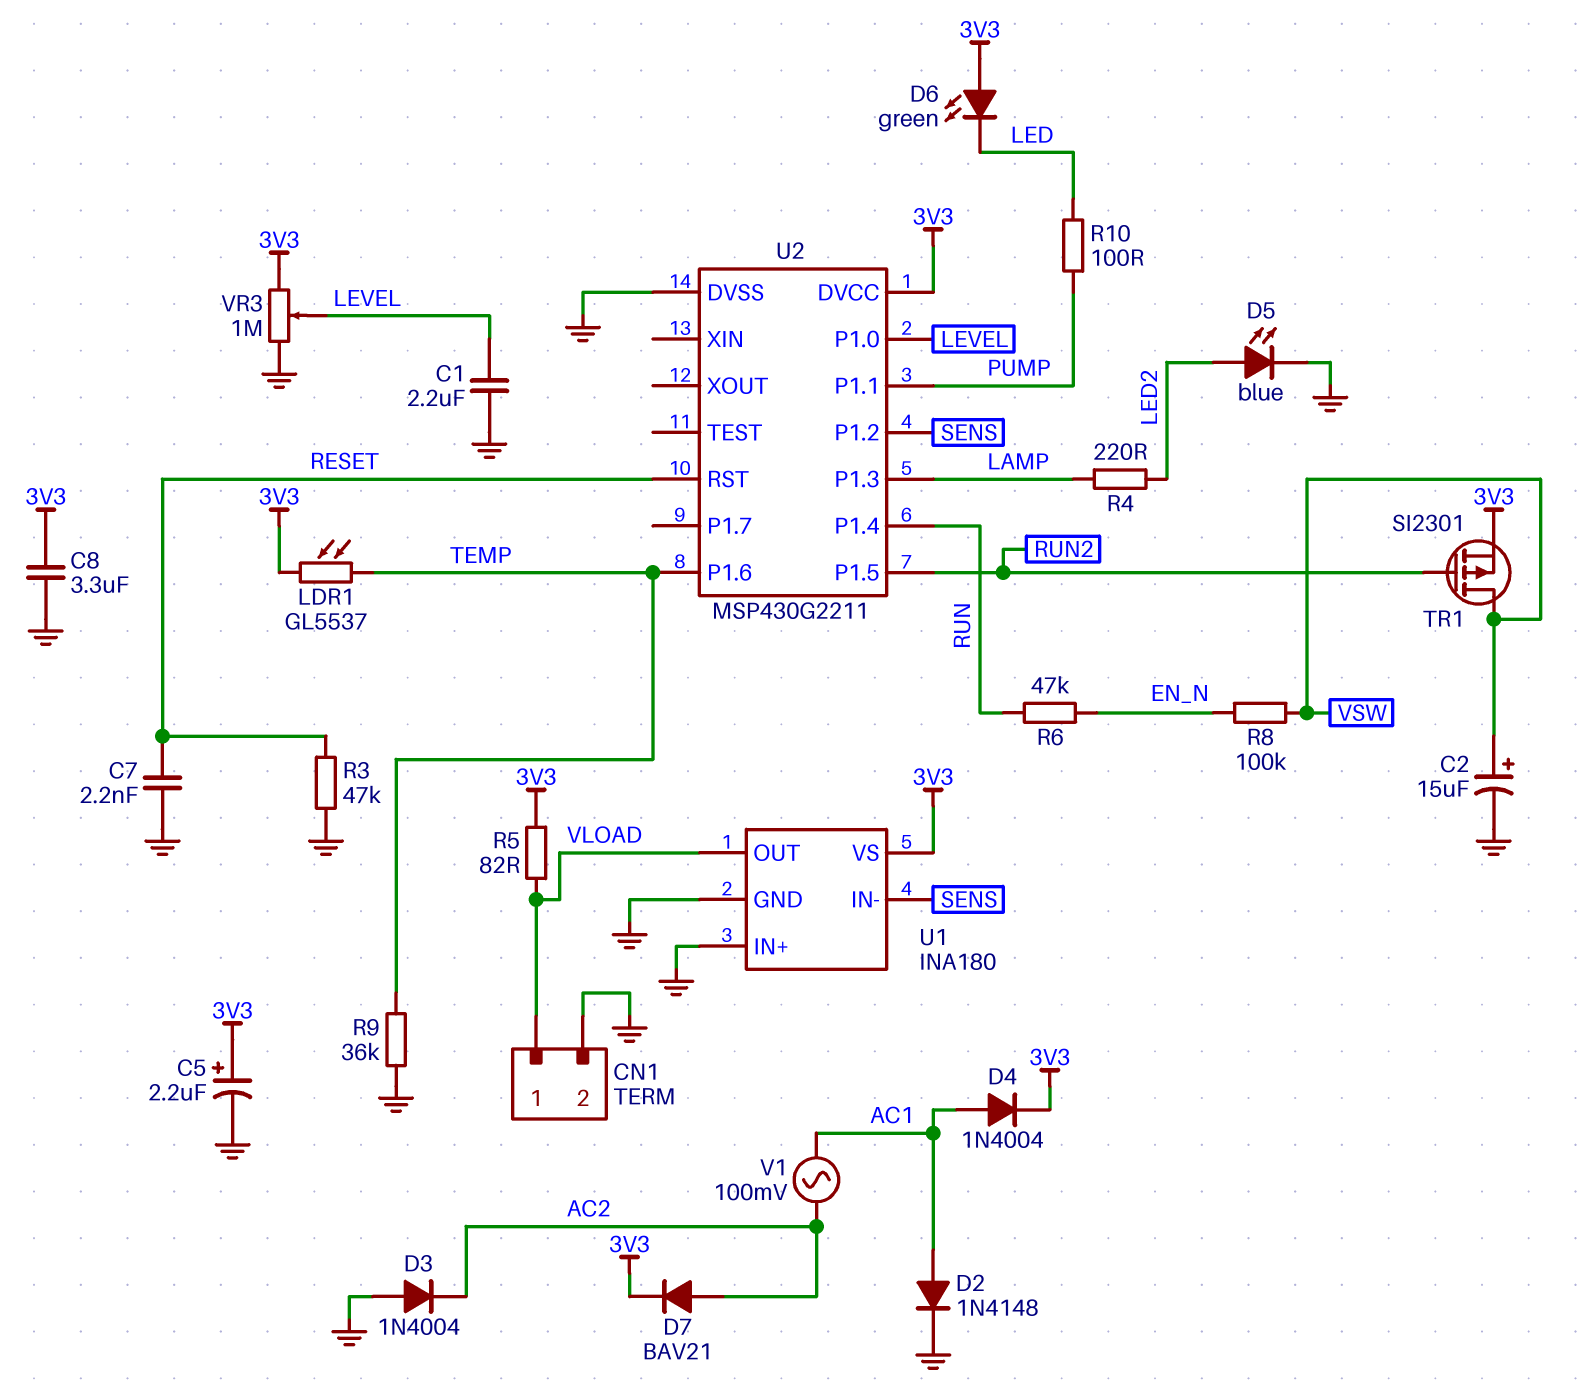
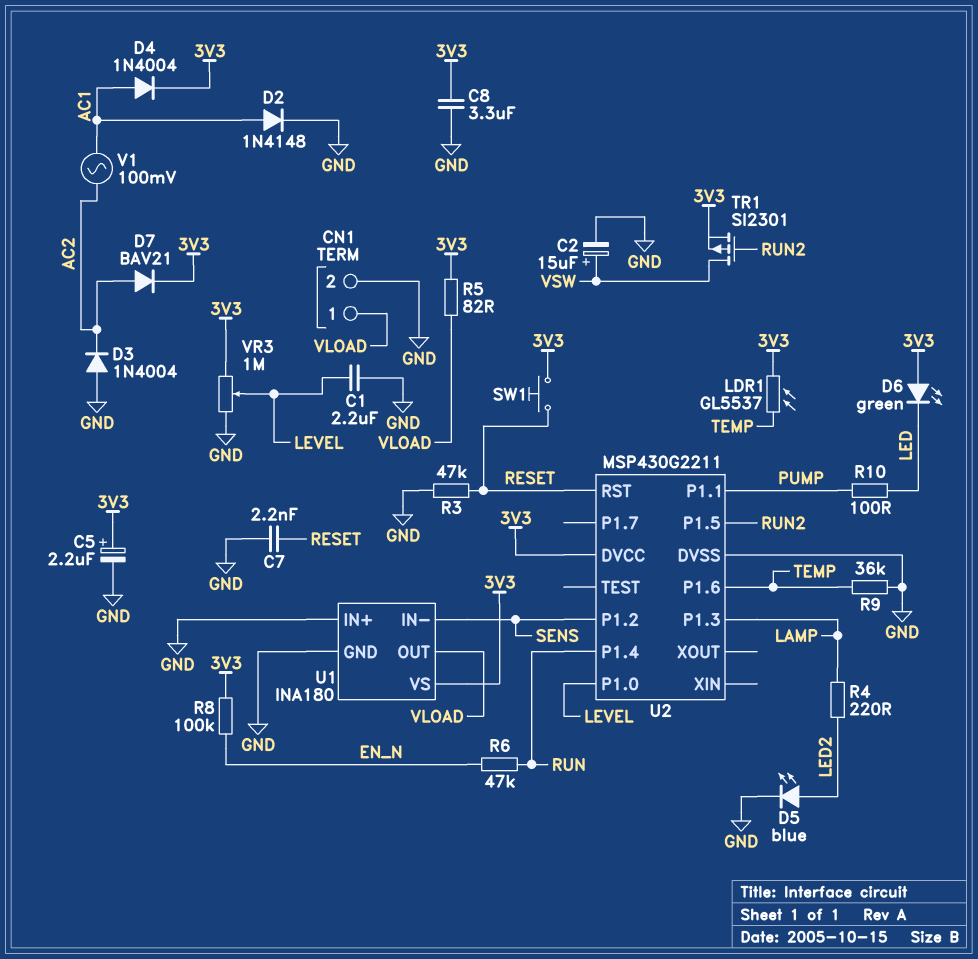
R8: 100k (EN_N, VSW) -> 100k (3V3, EN_N)
SW1: none -> button (3V3, RESET)

